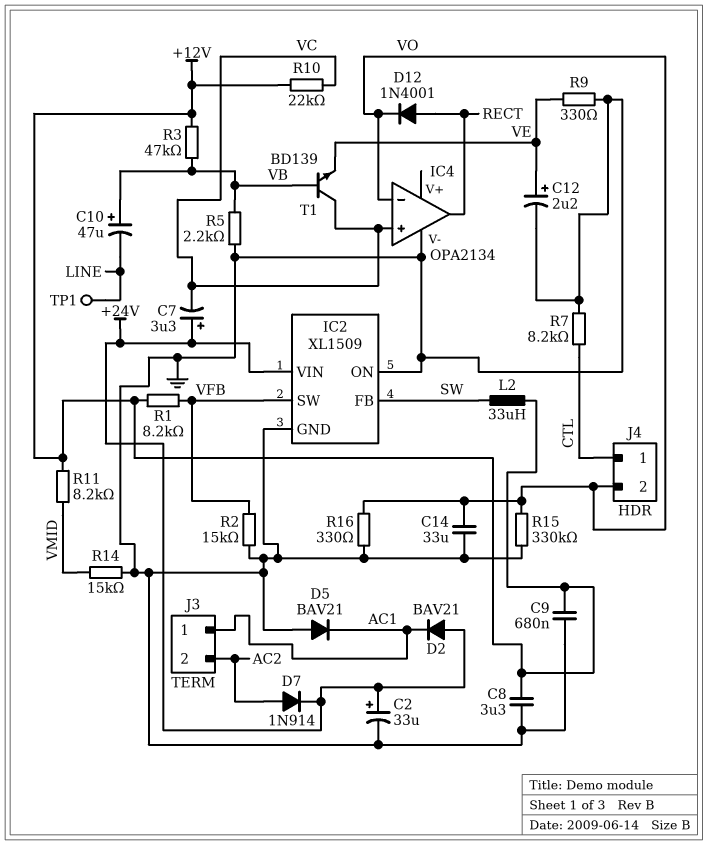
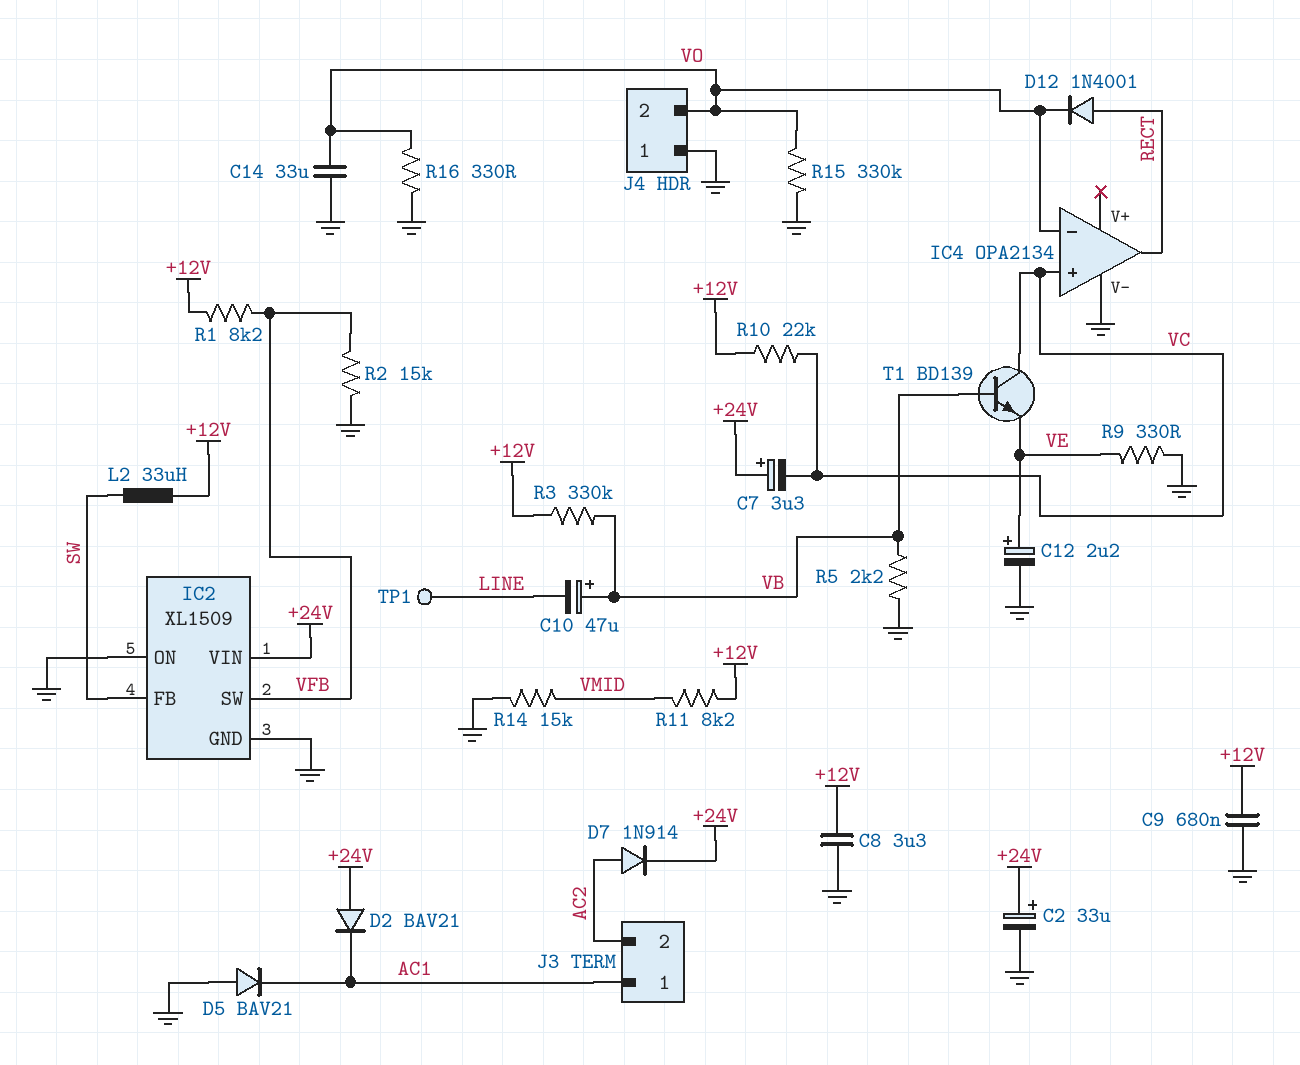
J4 pin 1: CTL -> GND
R3: 47k (+12V, VB) -> 330k (+12V, VB)
R7: 8.2k (CTL, GND) -> none

